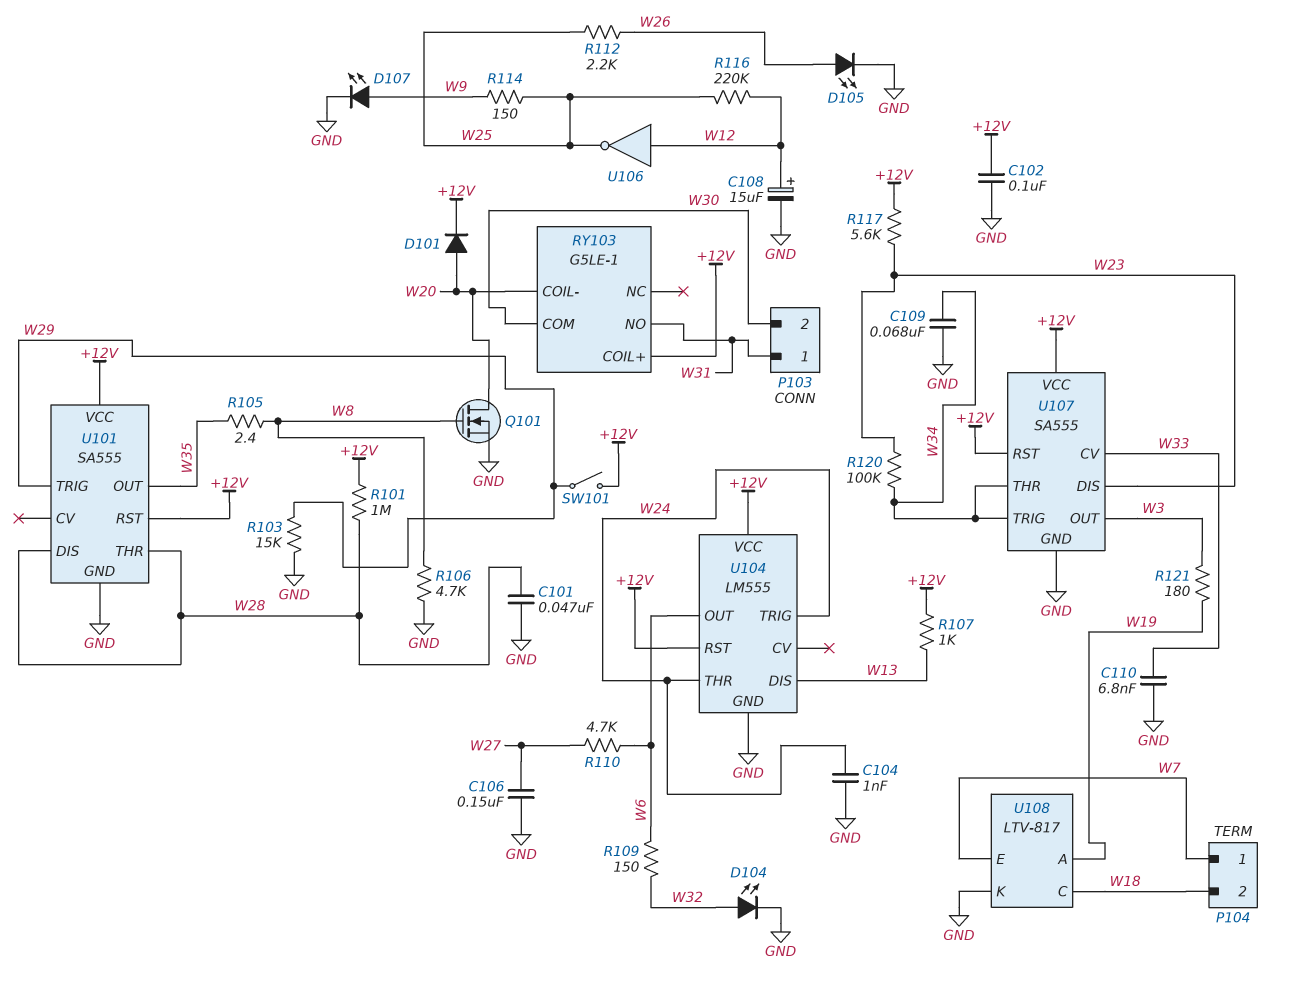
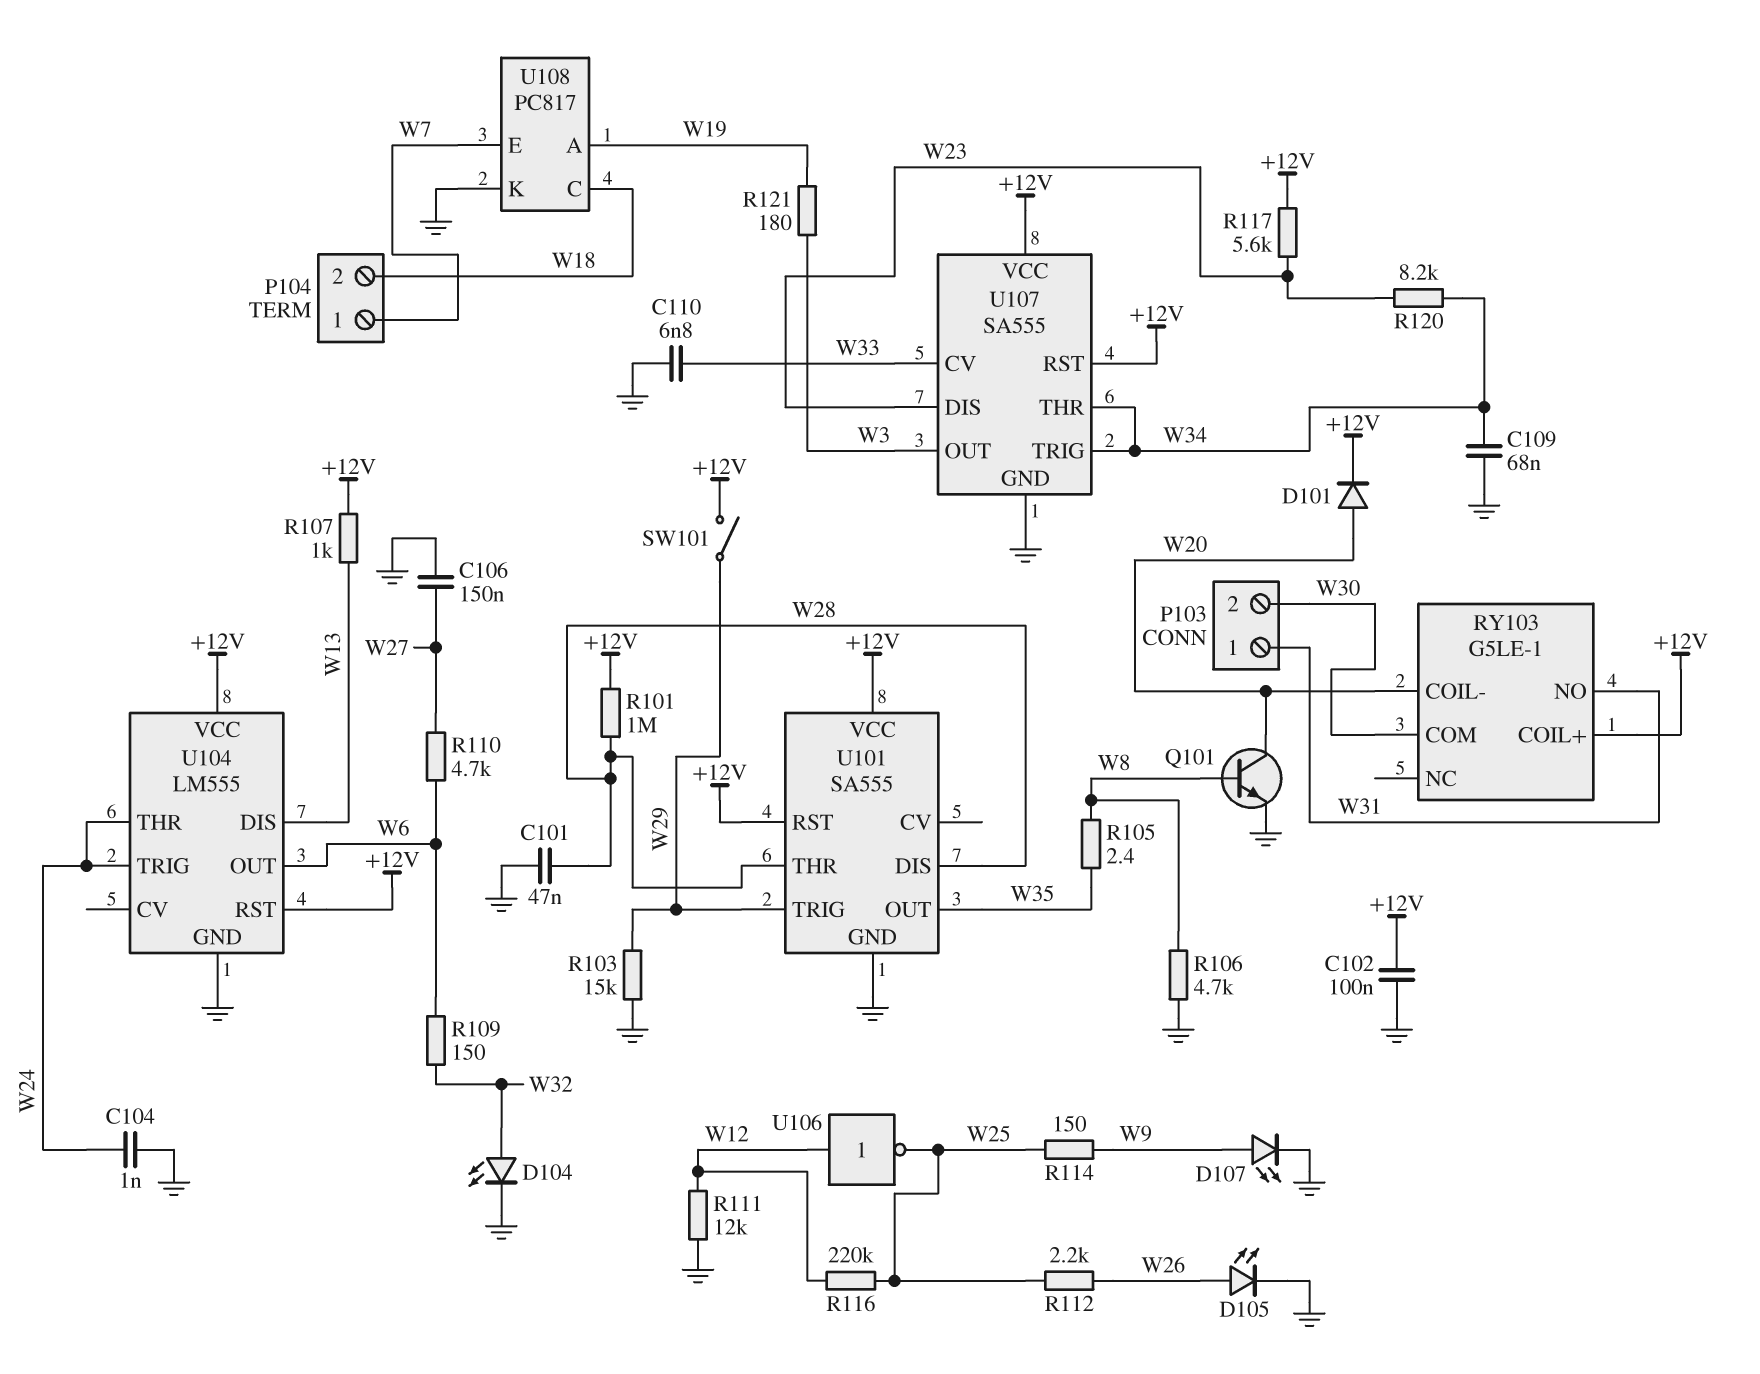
C108: 15uF (plus W12, minus GND) -> none
Q101: NMOS (G W8, D W20, S GND) -> NPN (B W8, C W20, E GND)
R111: none -> 12k (GND, W12)
R120: 100k (W23, W34) -> 8.2k (W23, W34)
U108: LTV-817 -> PC817

